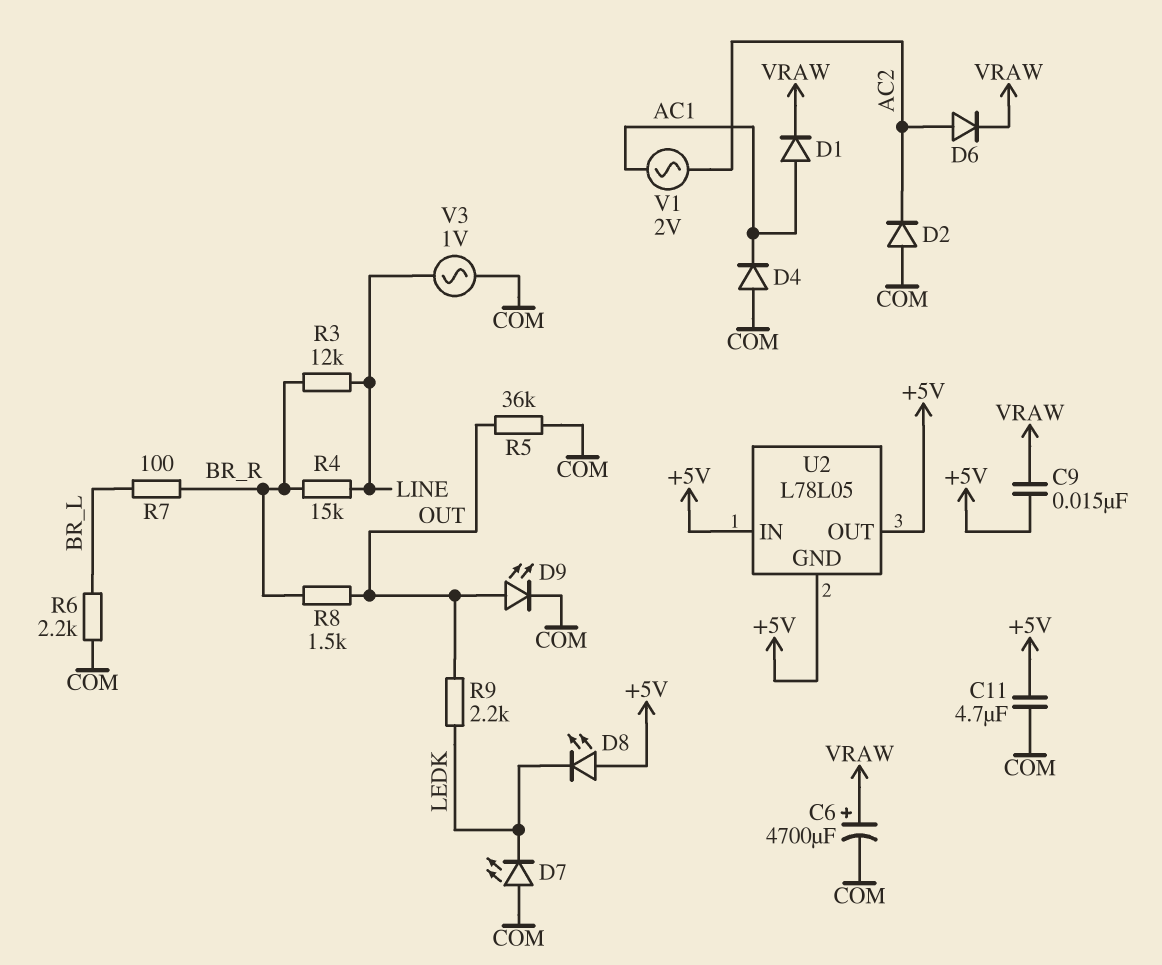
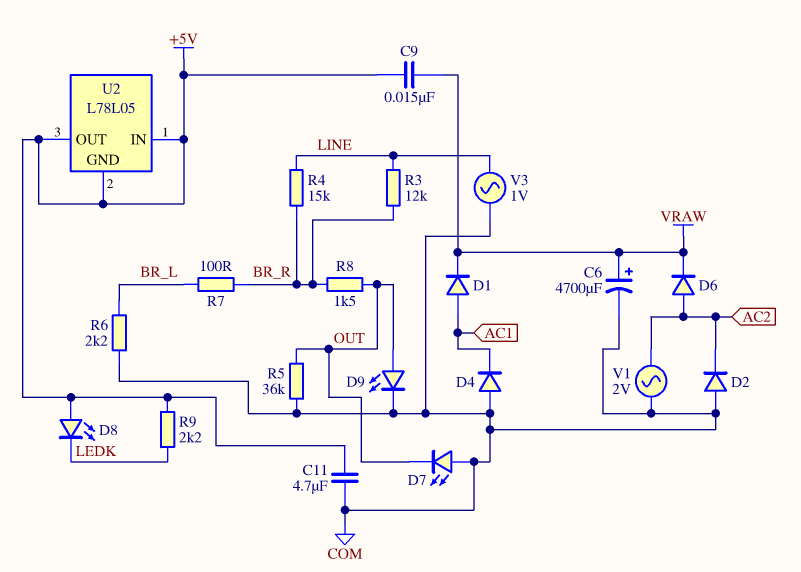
D7: LED (A COM, K LEDK) -> LED (A COM, K OUT)
R9: 2.2k (LEDK, OUT) -> 2.2k (+5V, LEDK)
V1: AC 2V (AC1, AC2) -> AC 2V (AC2, COM)

